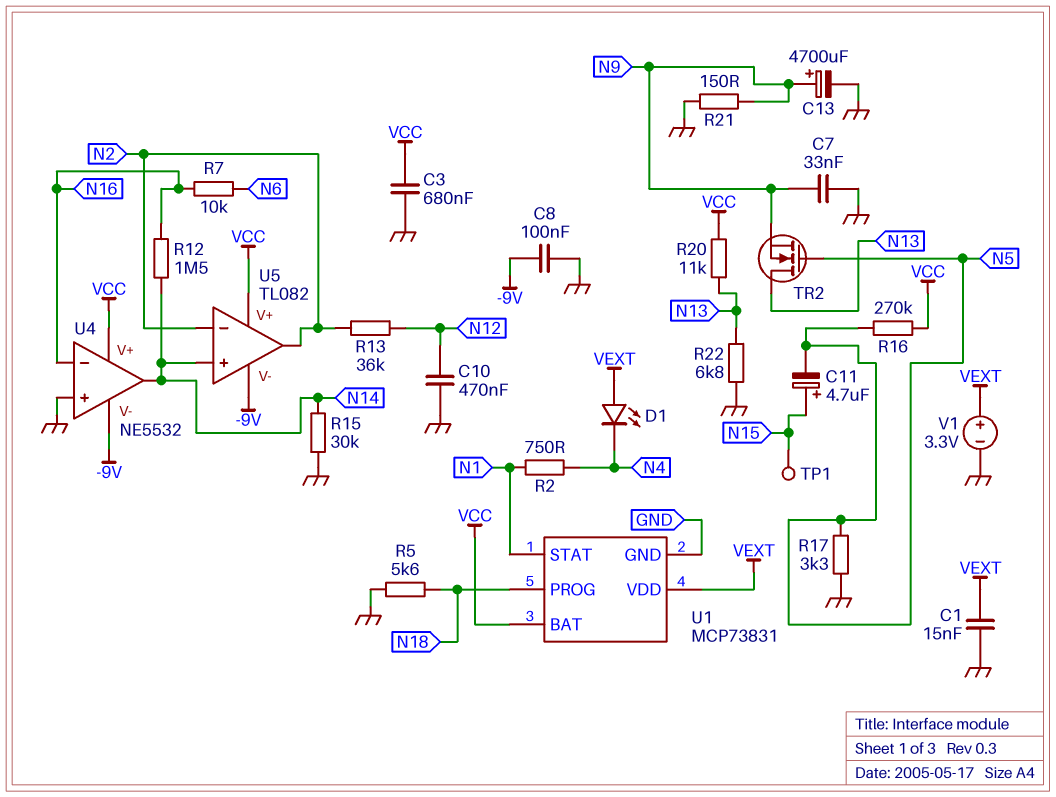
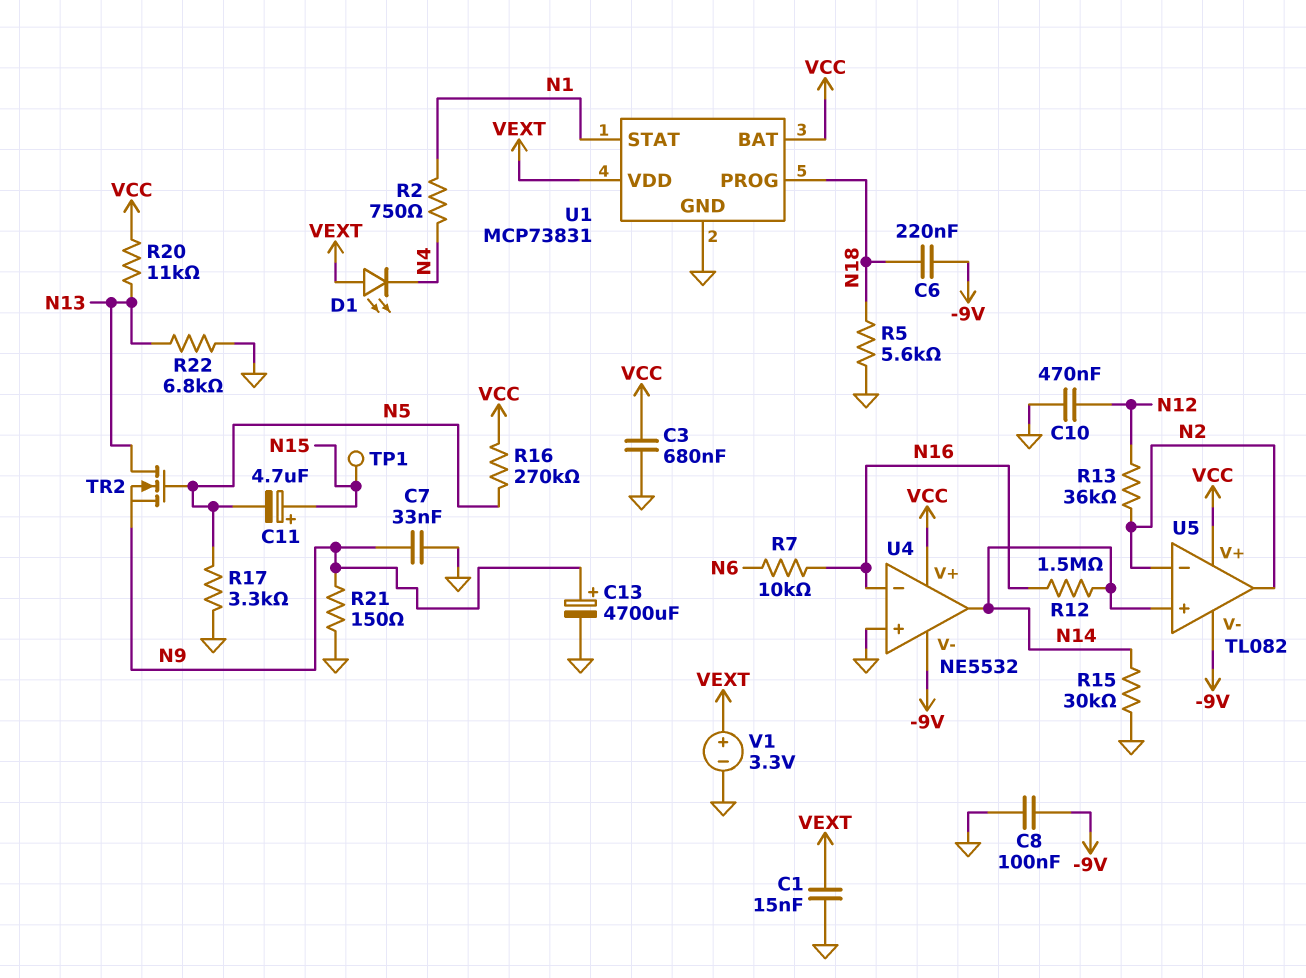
C6: none -> 220nF (-9V, N18)

